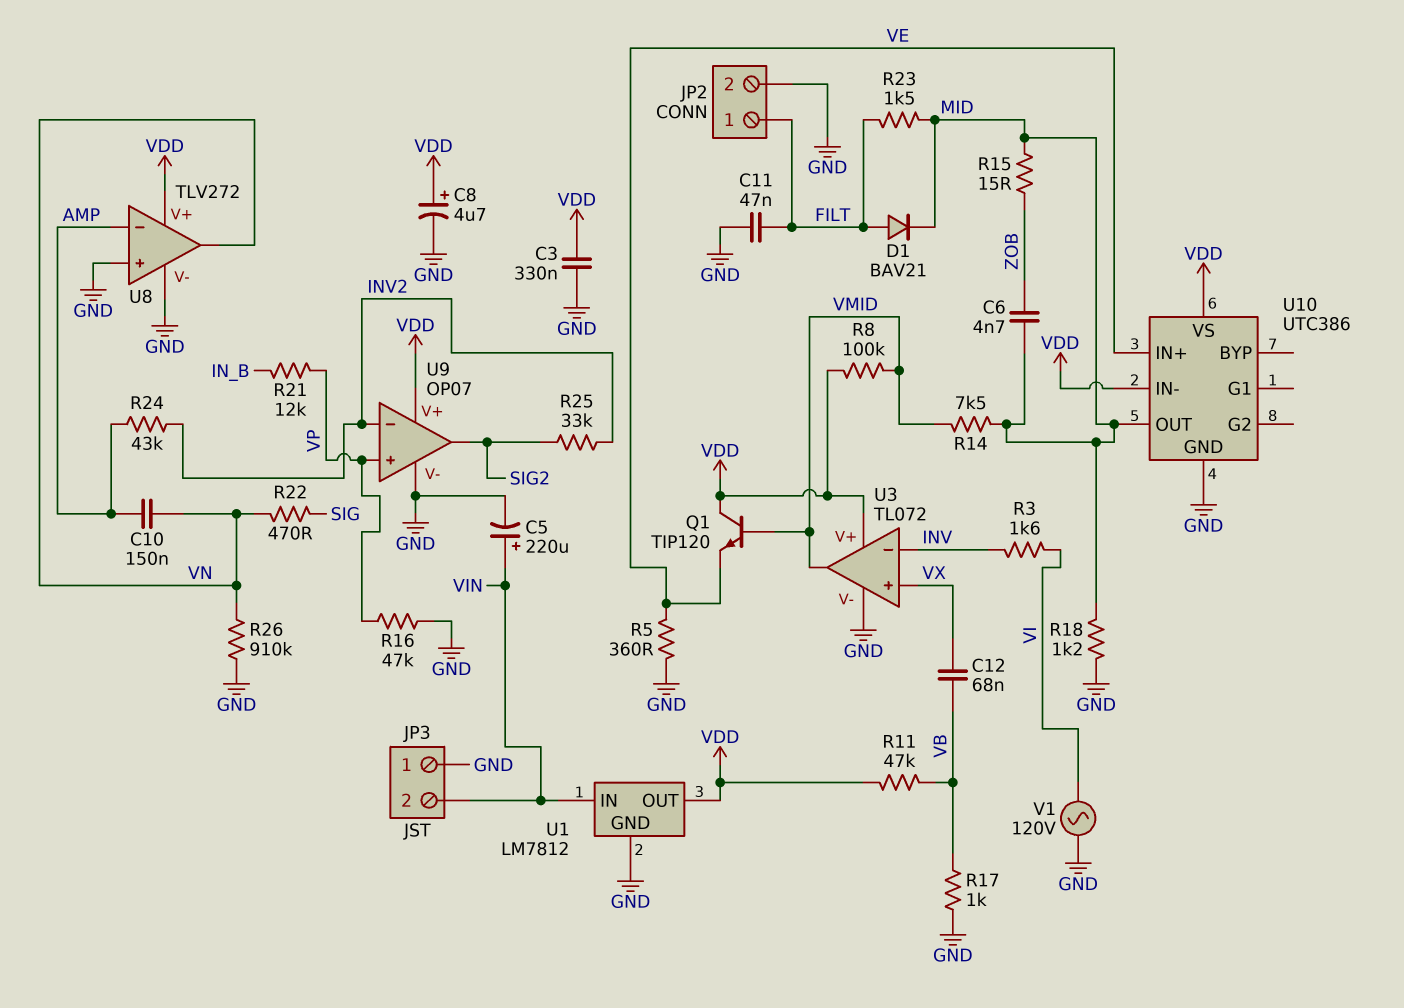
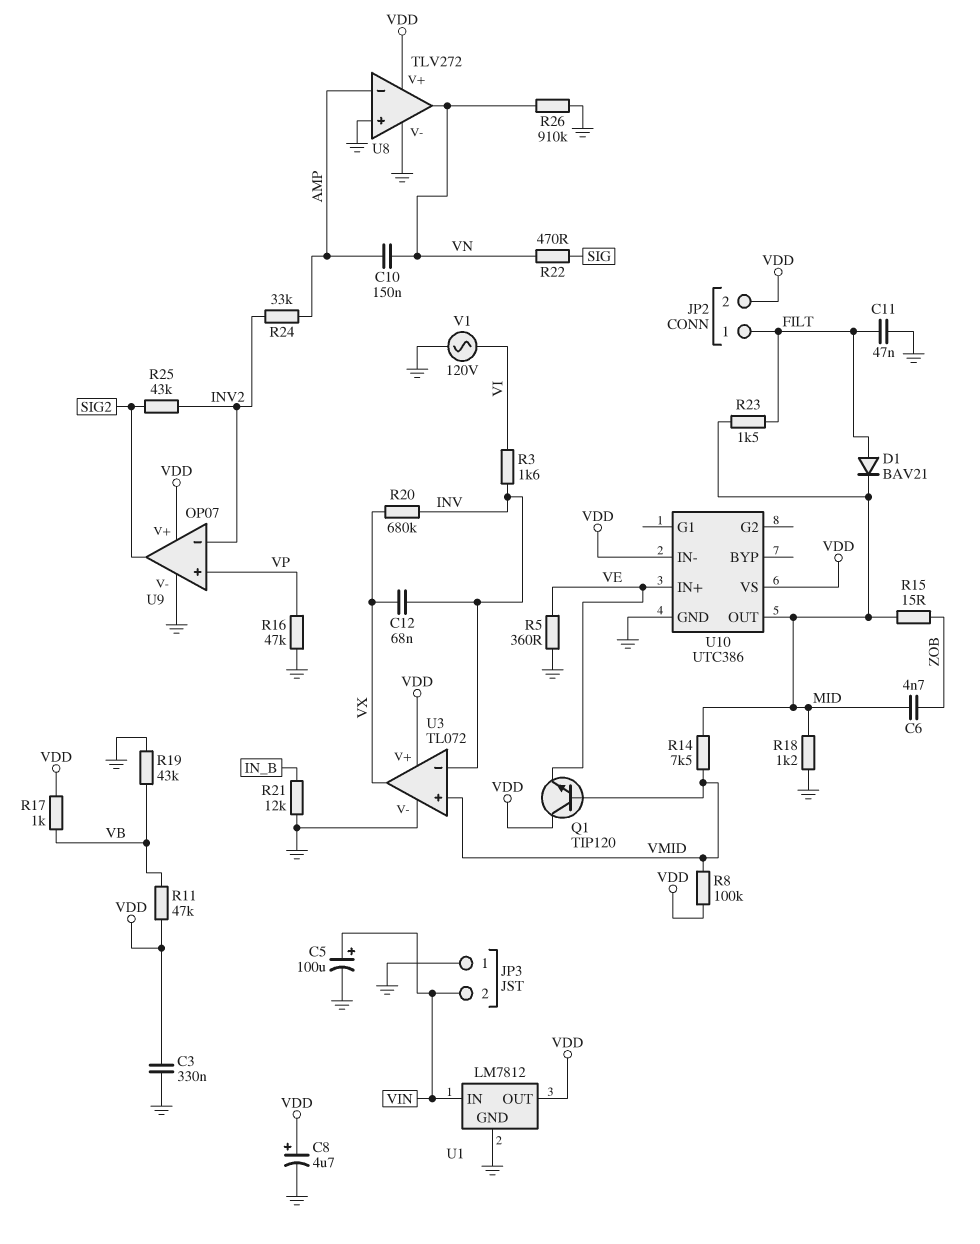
C5: 220uF (plus VIN, minus GND) -> 100uF (plus VIN, minus GND)
C12: 68nF (VB, VX) -> 68nF (INV, VX)
JP2 pin 2: GND -> VDD
R17: 1k (GND, VB) -> 1k (VB, VDD)
R19: none -> 43k (GND, VB)
R20: none -> 680k (INV, VX)
R21: 12k (IN_B, VP) -> 12k (GND, IN_B)
R24: 43k (AMP, INV2) -> 33k (AMP, INV2)
R25: 33k (INV2, SIG2) -> 43k (INV2, SIG2)
U3 pin in+: VX -> VMID
U3 pin out: VMID -> VX

